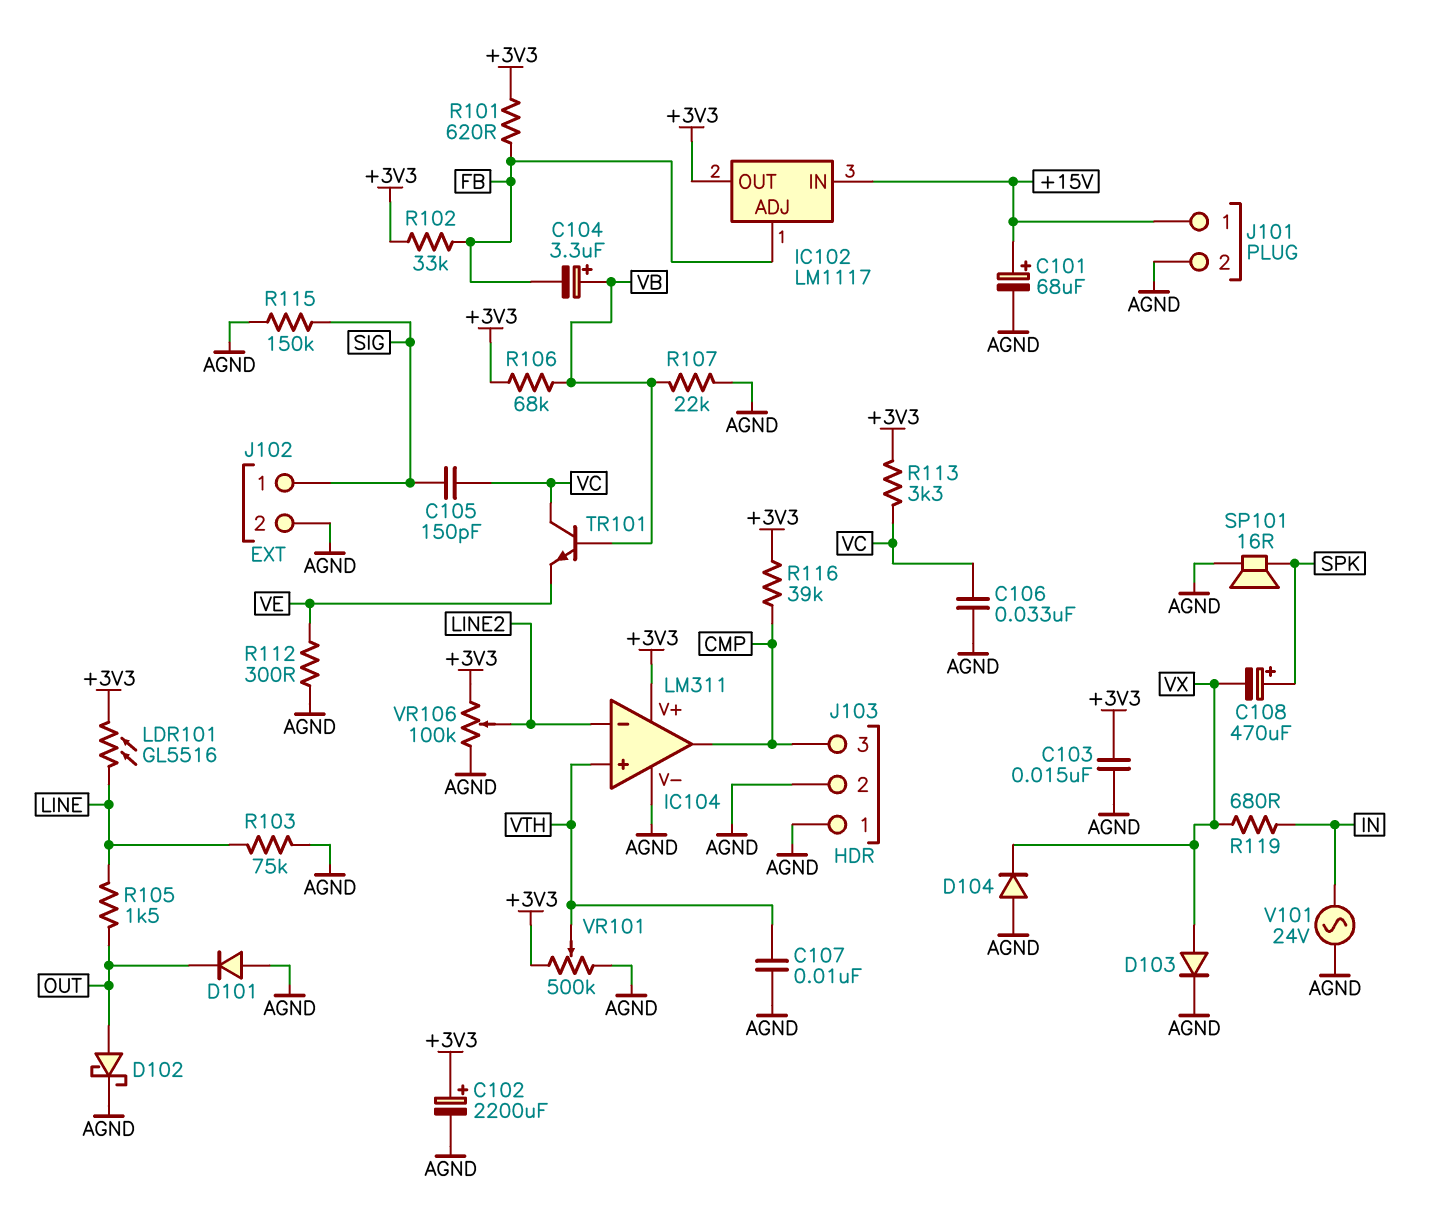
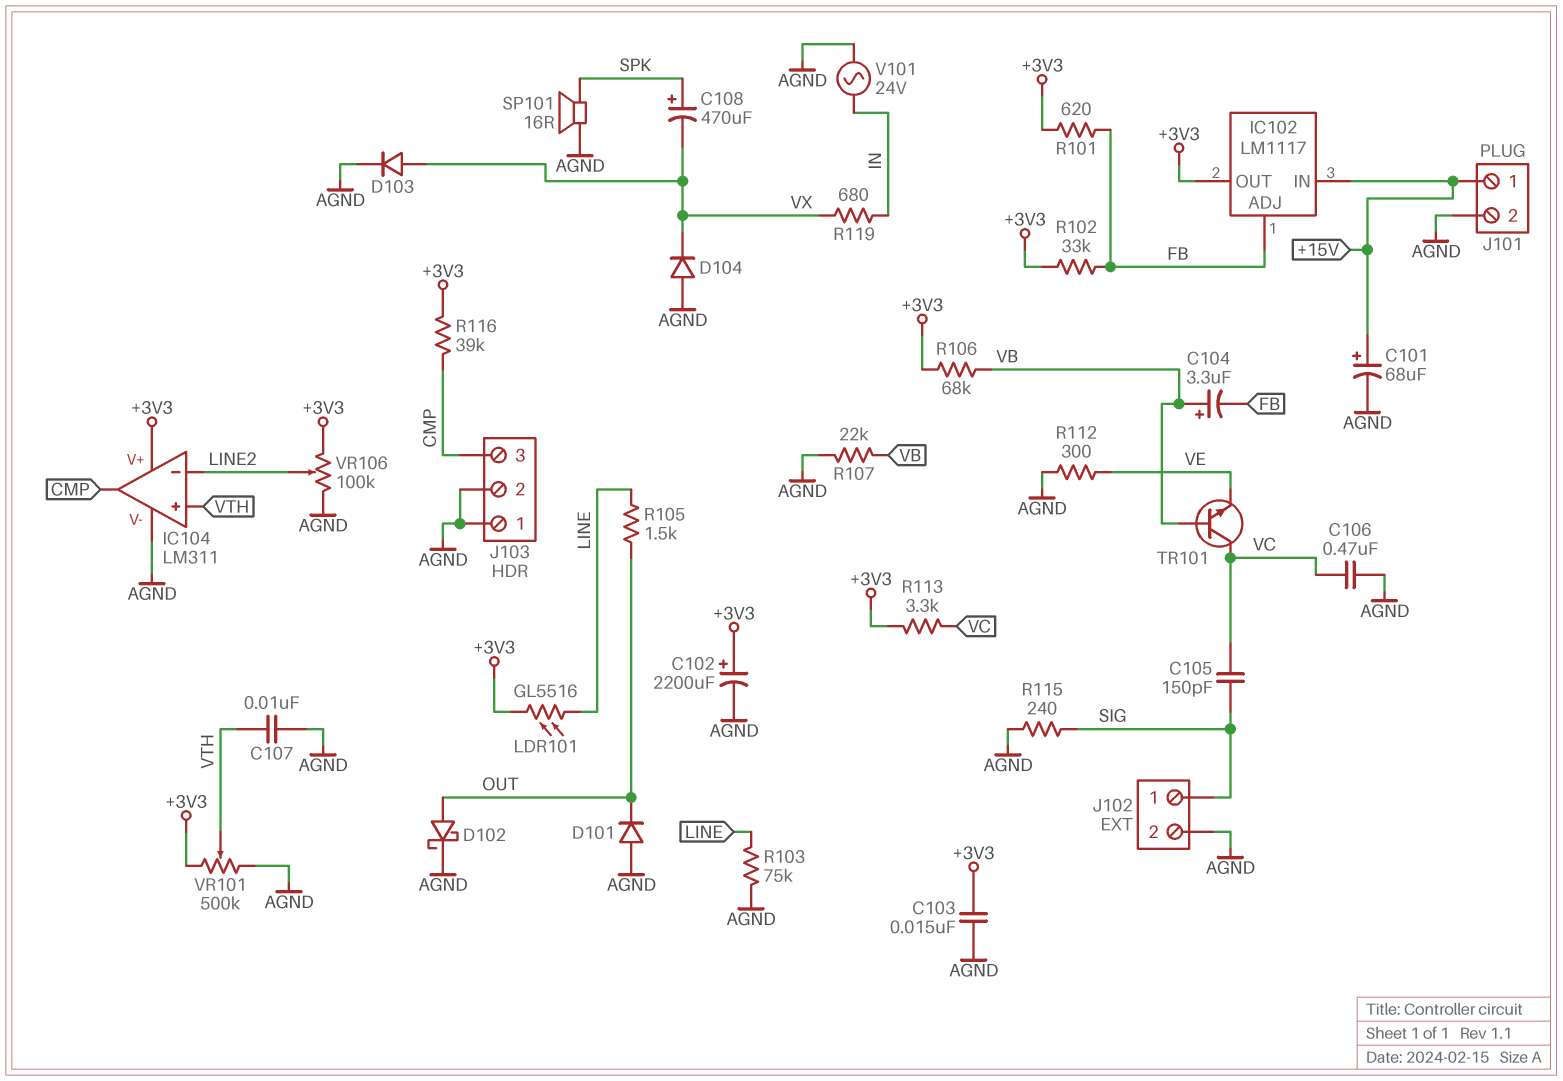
C106: 33nF (AGND, VC) -> 470nF (AGND, VC)
R115: 150k (AGND, SIG) -> 240 (AGND, SIG)

